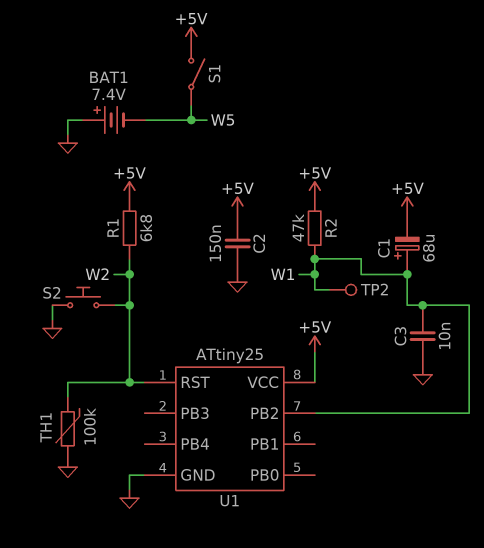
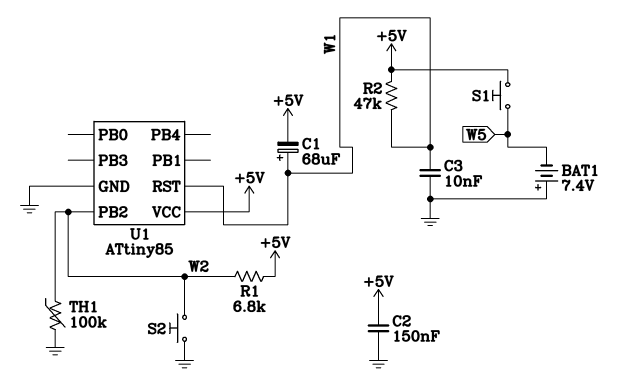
S1: switch (+5V, W5) -> button (+5V, W5)
TP2: test point (W1) -> none
U1: ATtiny25 -> ATtiny85
U1 pin PB2: W1 -> W2
U1 pin RST: W2 -> W1

